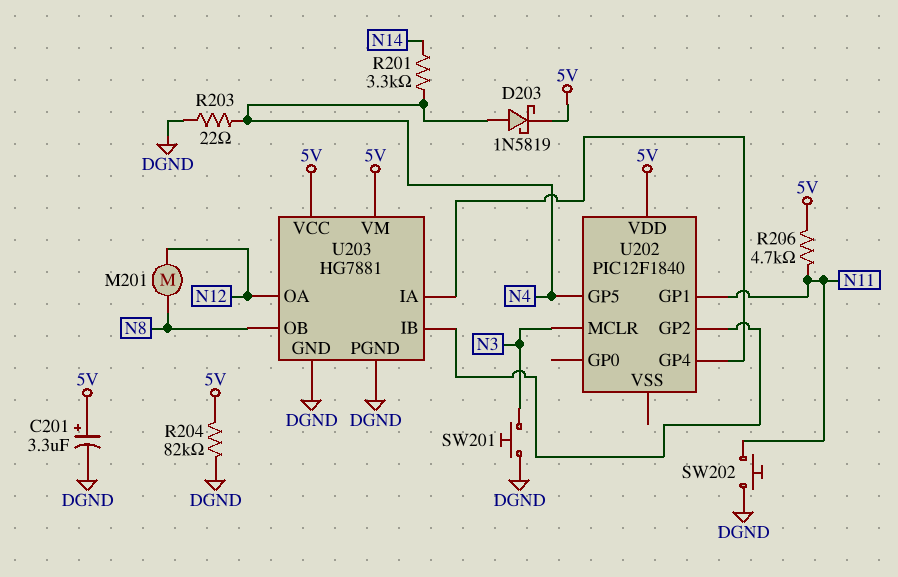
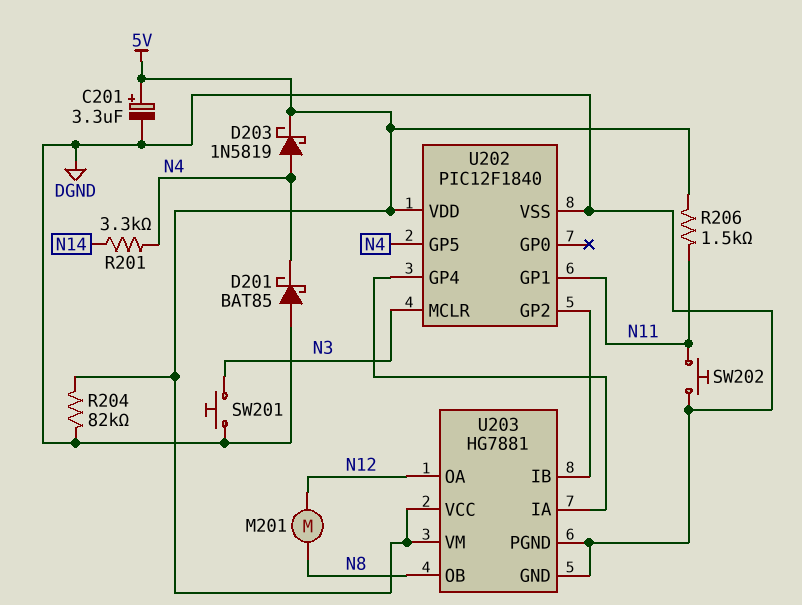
D201: none -> schottky BAT85 (A DGND, K N4)
R203: 22 (DGND, N4) -> none
R206: 4.7k (5V, N11) -> 1.5k (5V, N11)
U202 pin VSS: none -> DGND

